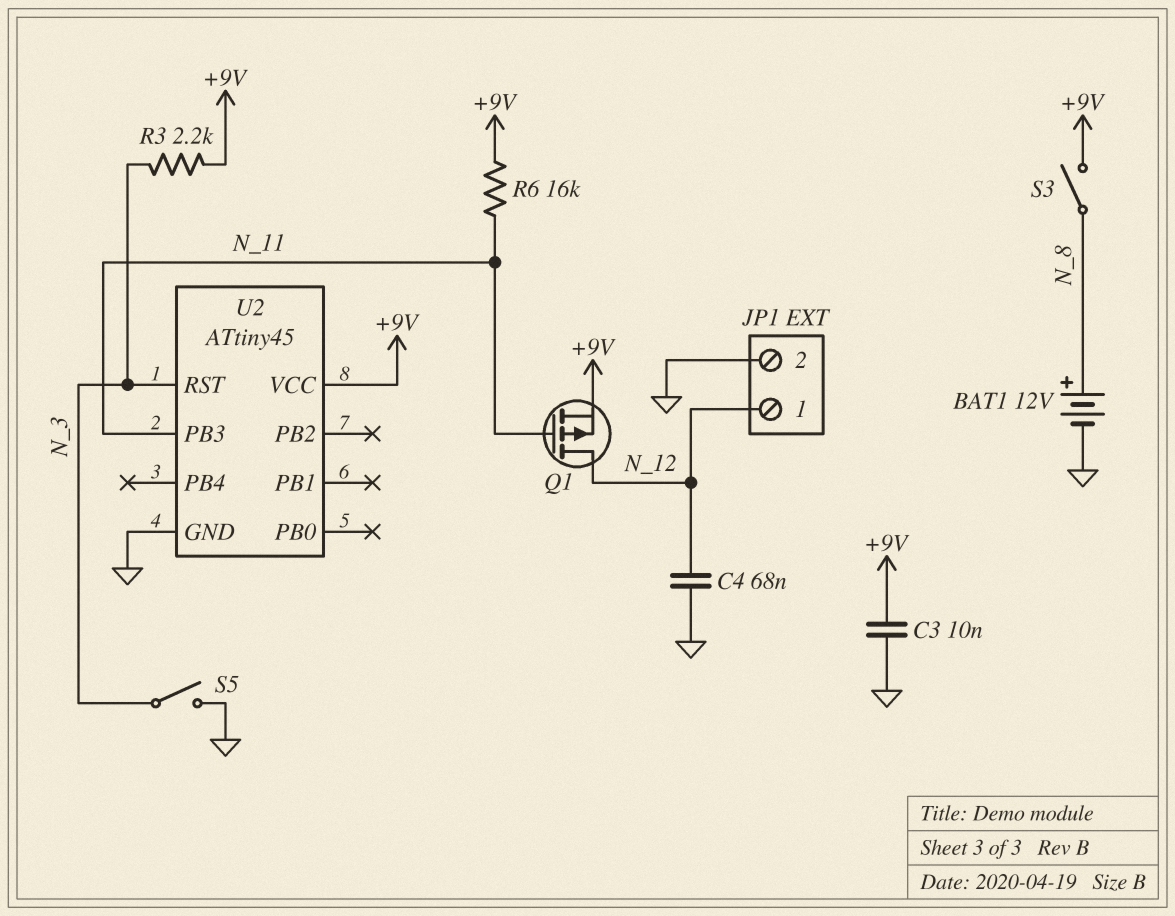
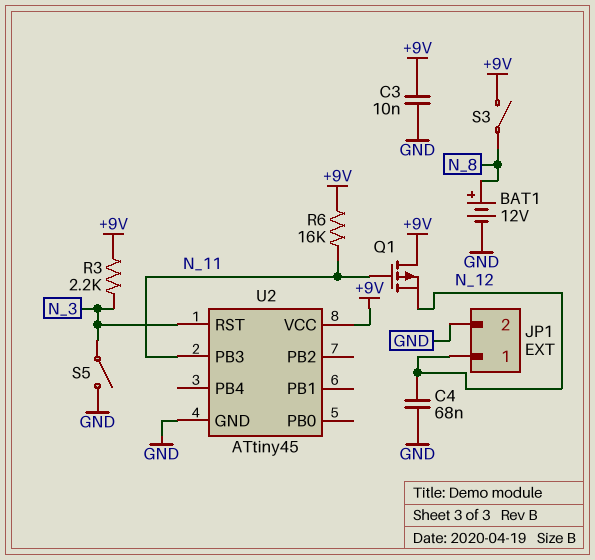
Q1: PMOS (G N_11, D N_12, S +9V) -> PMOS (G N_11, D +9V, S N_12)

